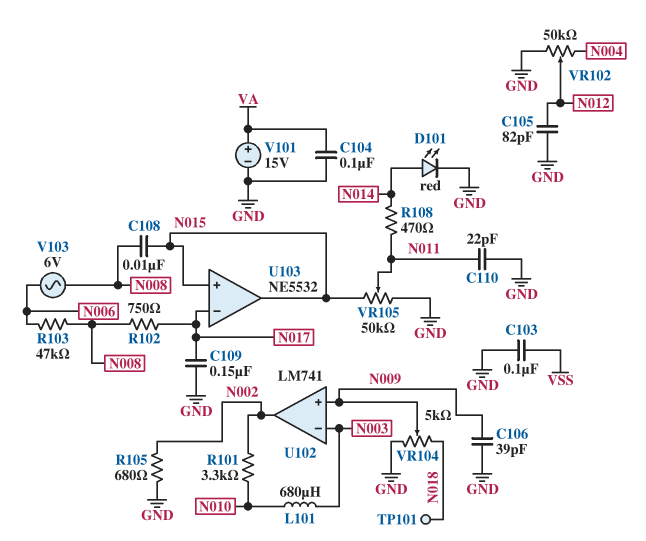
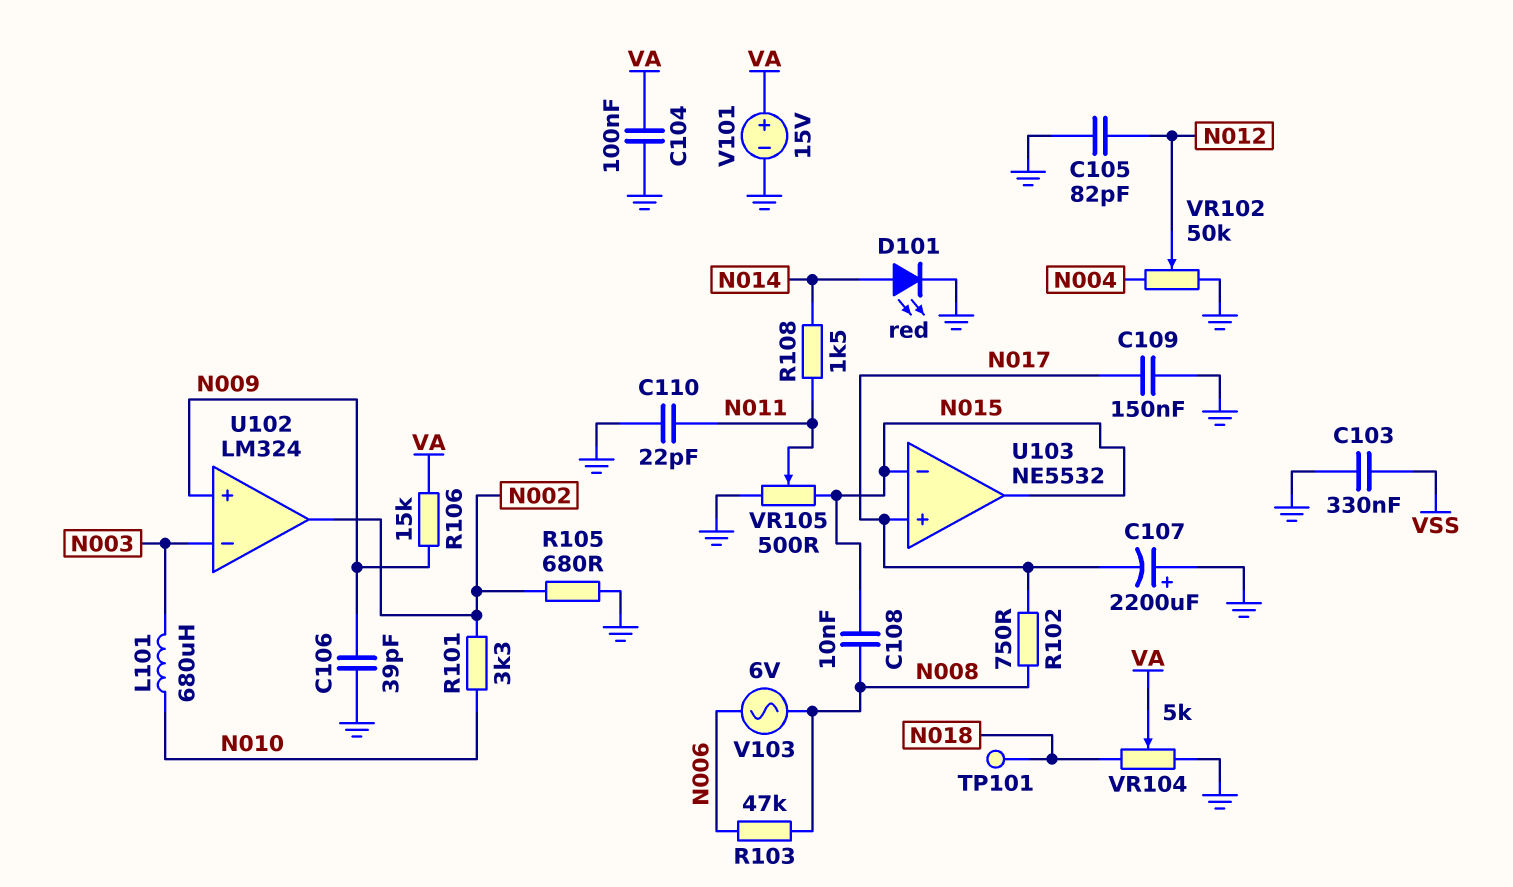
C103: 100nF (GND, VSS) -> 330nF (GND, VSS)
C107: none -> 2200uF (plus GND, minus N017)
R106: none -> 15k (N009, VA)
R108: 470 (N011, N014) -> 1.5k (N011, N014)
U102: LM741 -> LM324
U103 pin in+: N015 -> N017
U103 pin in-: N017 -> N015
VR104: 5k (GND, N018, wiper N009) -> 5k (GND, N018, wiper VA)
VR105: 50k (GND, N015, wiper N011) -> 500 (GND, N015, wiper N011)

